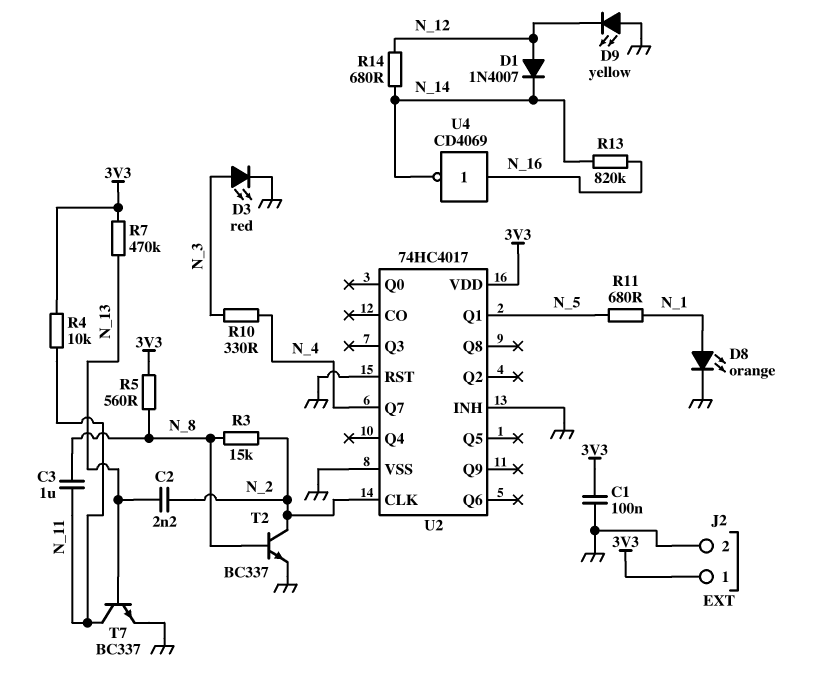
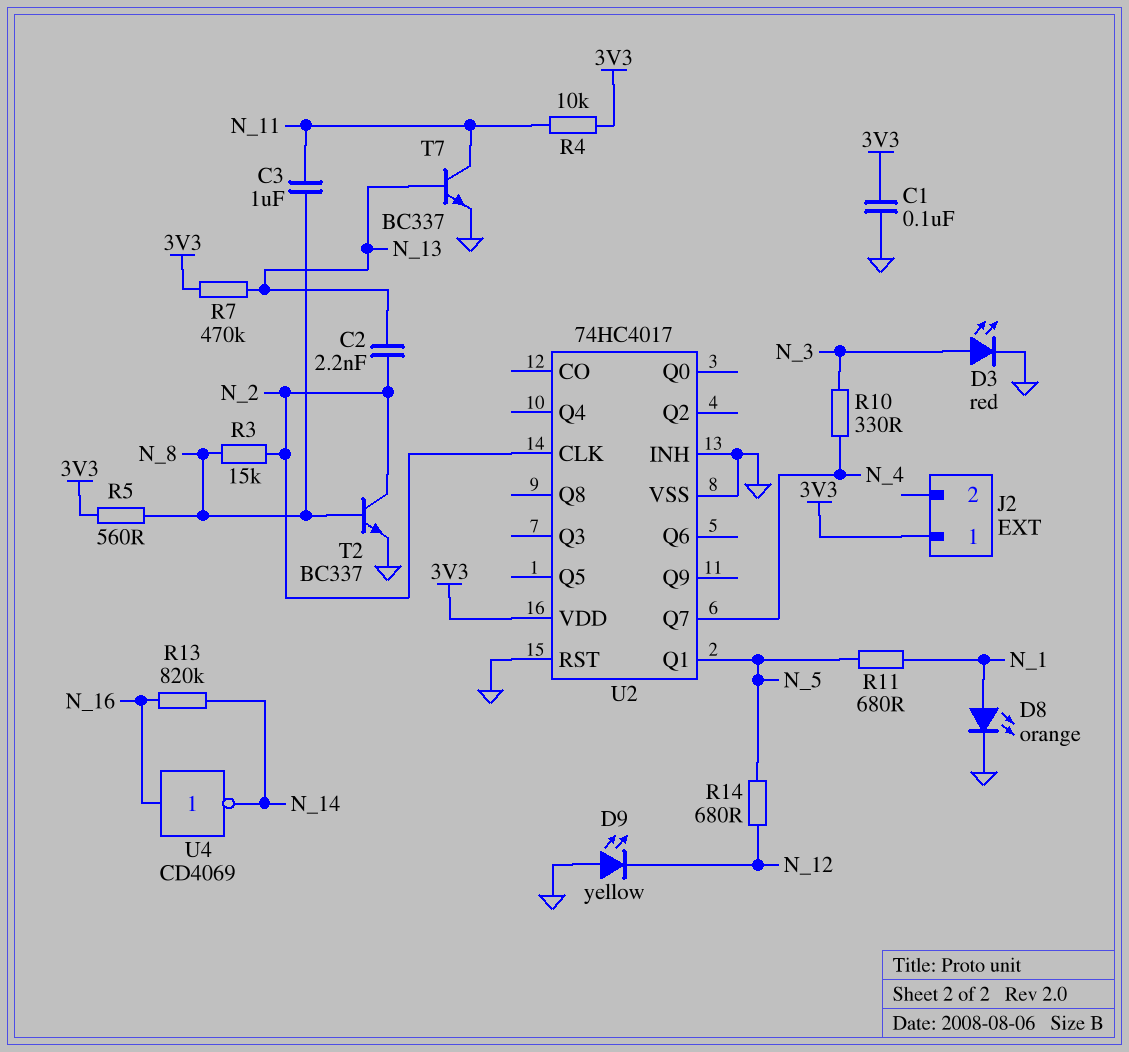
D1: diode 1N4007 (A N_12, K N_14) -> none
J2 pin 2: GND -> none
R14: 680 (N_12, N_14) -> 680 (N_5, N_12)

